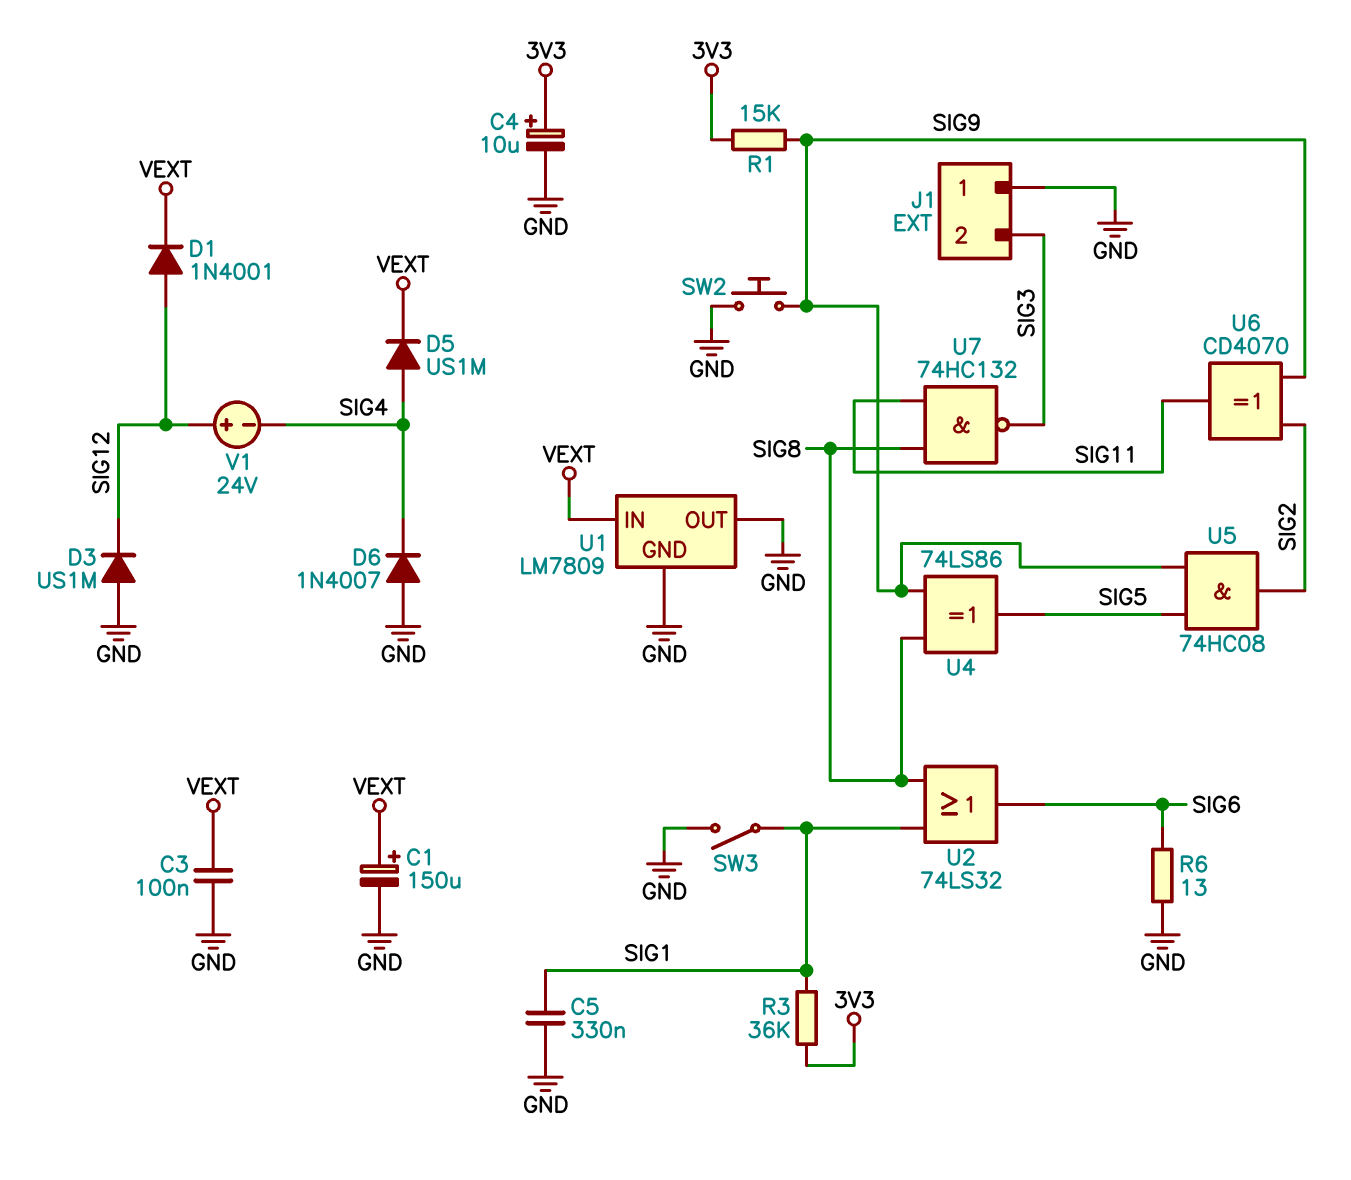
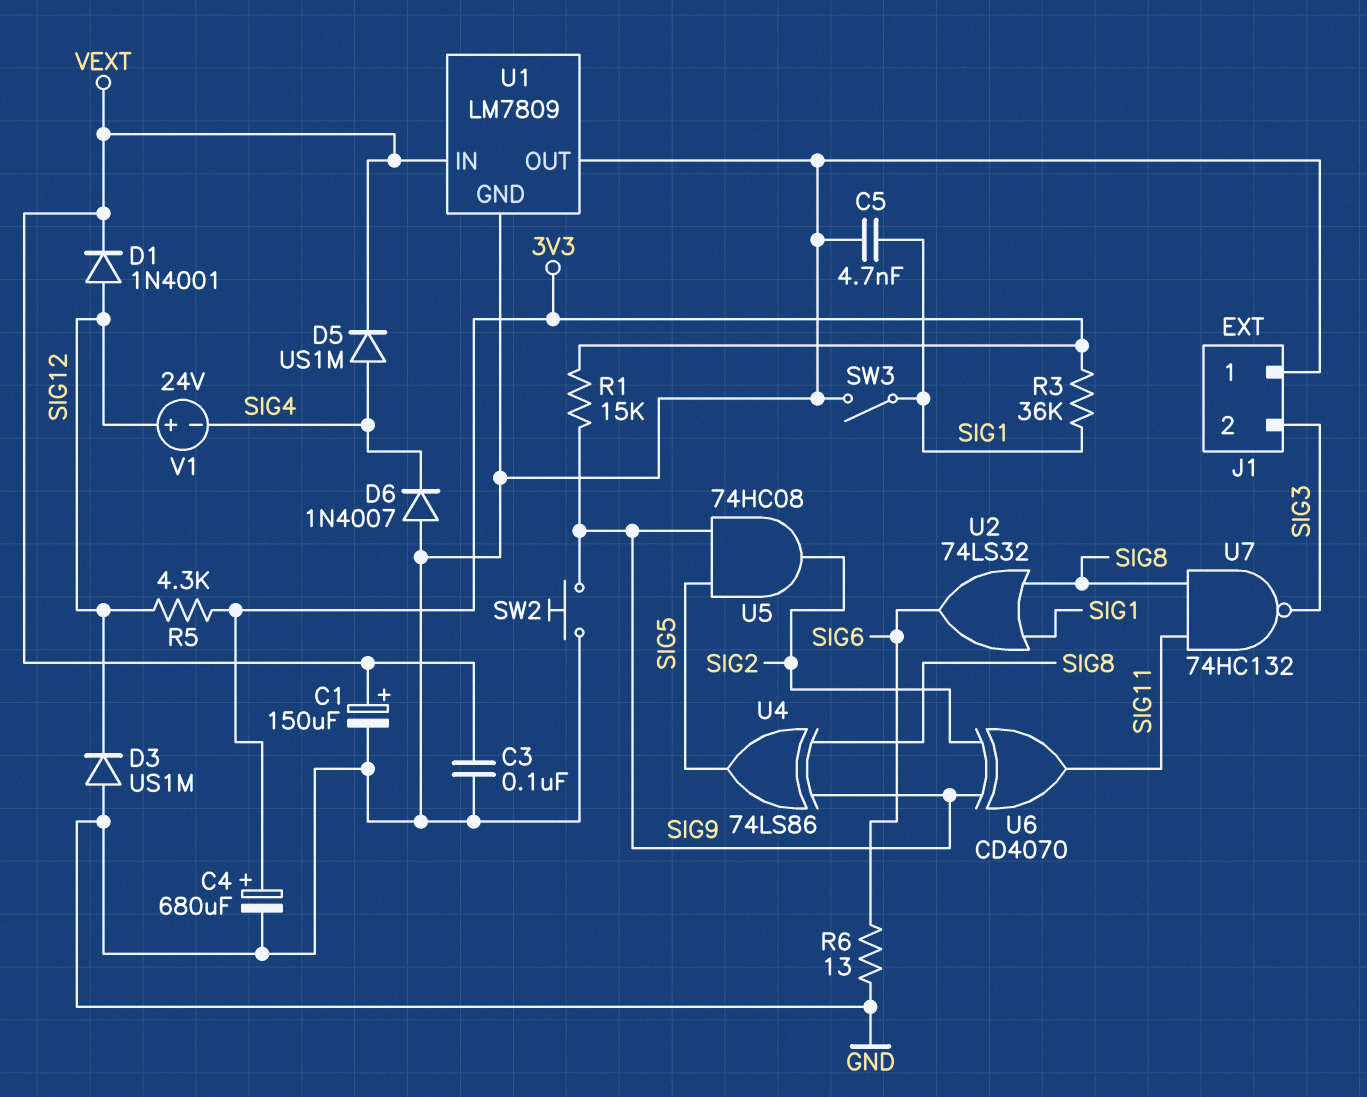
C4: 10uF (plus 3V3, minus GND) -> 680uF (plus 3V3, minus GND)
C5: 330nF (GND, SIG1) -> 4.7nF (GND, SIG1)
R5: none -> 4.3k (3V3, SIG12)

